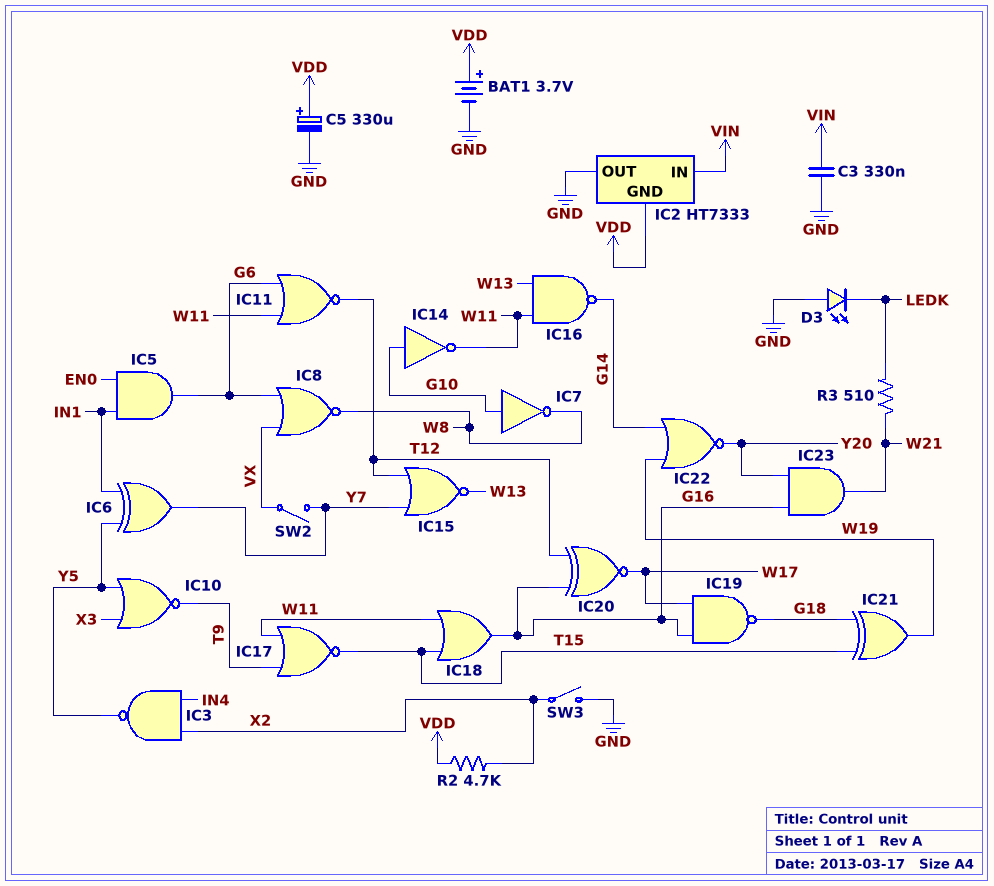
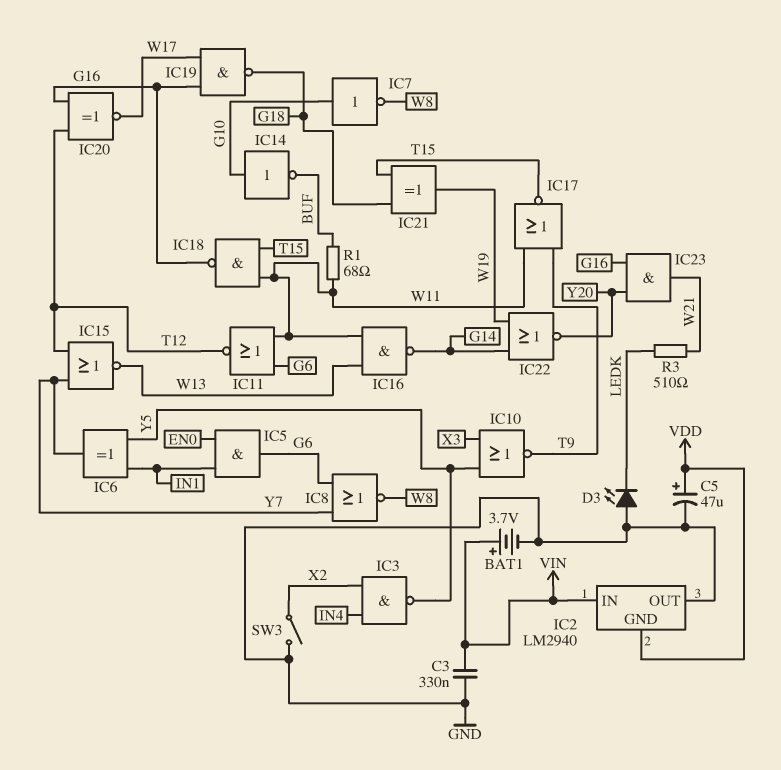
BAT1: 3.7V (plus VDD, minus GND) -> 3.7V (plus VIN, minus GND)
C5: 330uF (plus VDD, minus GND) -> 47uF (plus VDD, minus GND)
IC2: HT7333 -> LM2940
IC8: NOR (in G6, in VX, out W8) -> NOR (in G6, in Y7, out W8)
IC14: NOT (in G10, out W11) -> NOT (in G10, out BUF)
IC18: OR (in T15, in W11, out G16) -> NAND (in T15, in W11, out G16)
R1: none -> 68 (BUF, W11)
R2: 4.7k (VDD, X2) -> none
SW2: switch (VX, Y7) -> none

